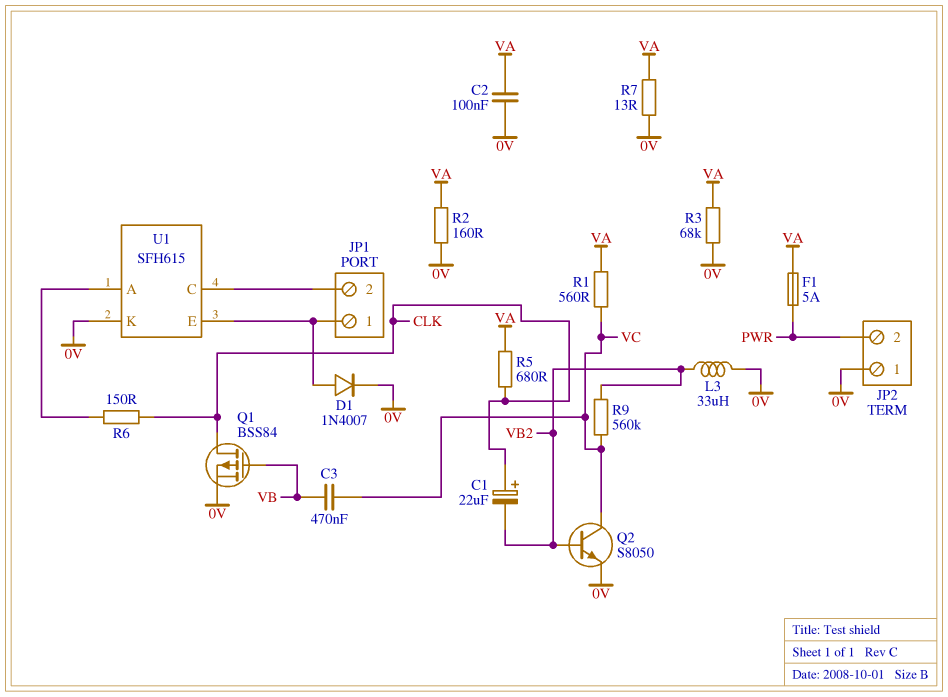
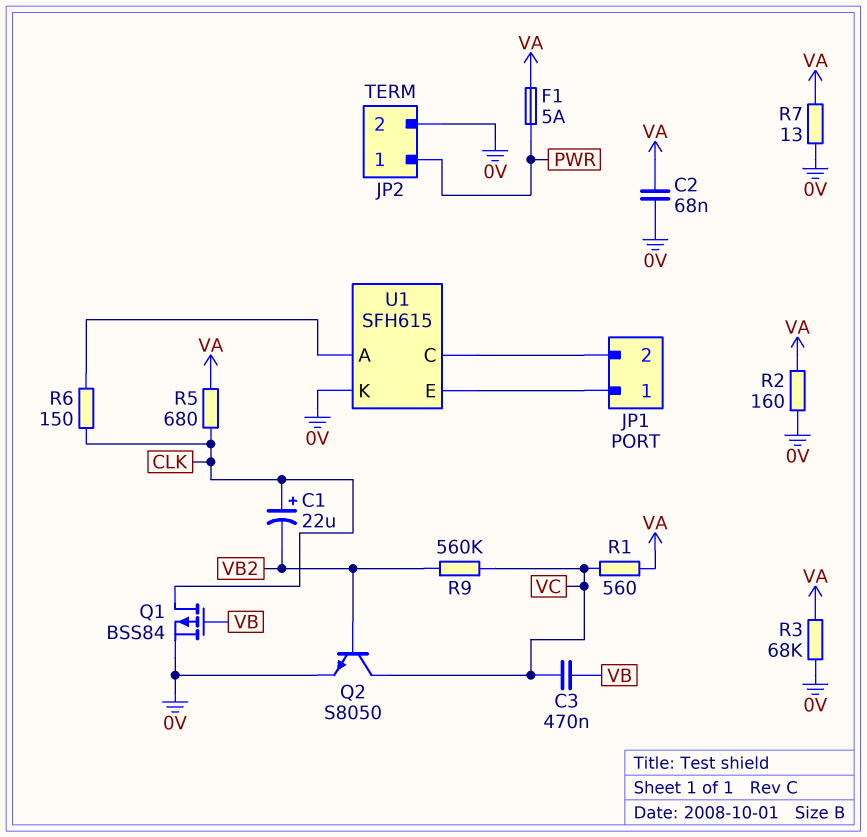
C2: 100nF (0V, VA) -> 68nF (0V, VA)
D1: diode 1N4007 (A JP1/1, K 0V) -> none
JP2 pin 1: 0V -> PWR
JP2 pin 2: PWR -> 0V
L3: 33uH (0V, VB2) -> none

